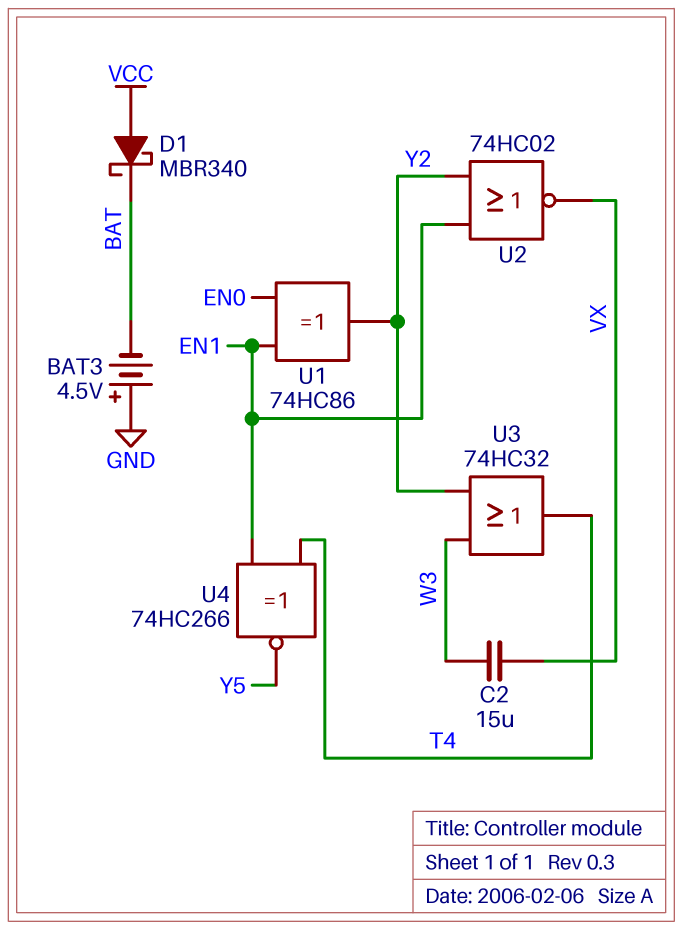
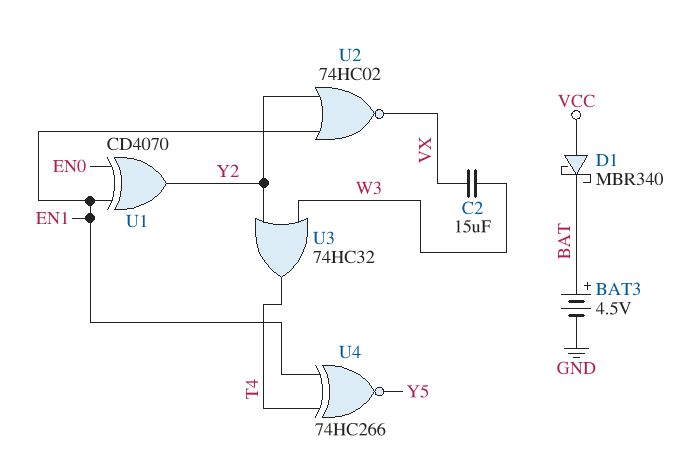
BAT3: 4.5V (plus GND, minus BAT) -> 4.5V (plus BAT, minus GND)
U1: XOR 74HC86 (in EN0, in EN1, out Y2) -> XOR CD4070 (in EN0, in EN1, out Y2)

